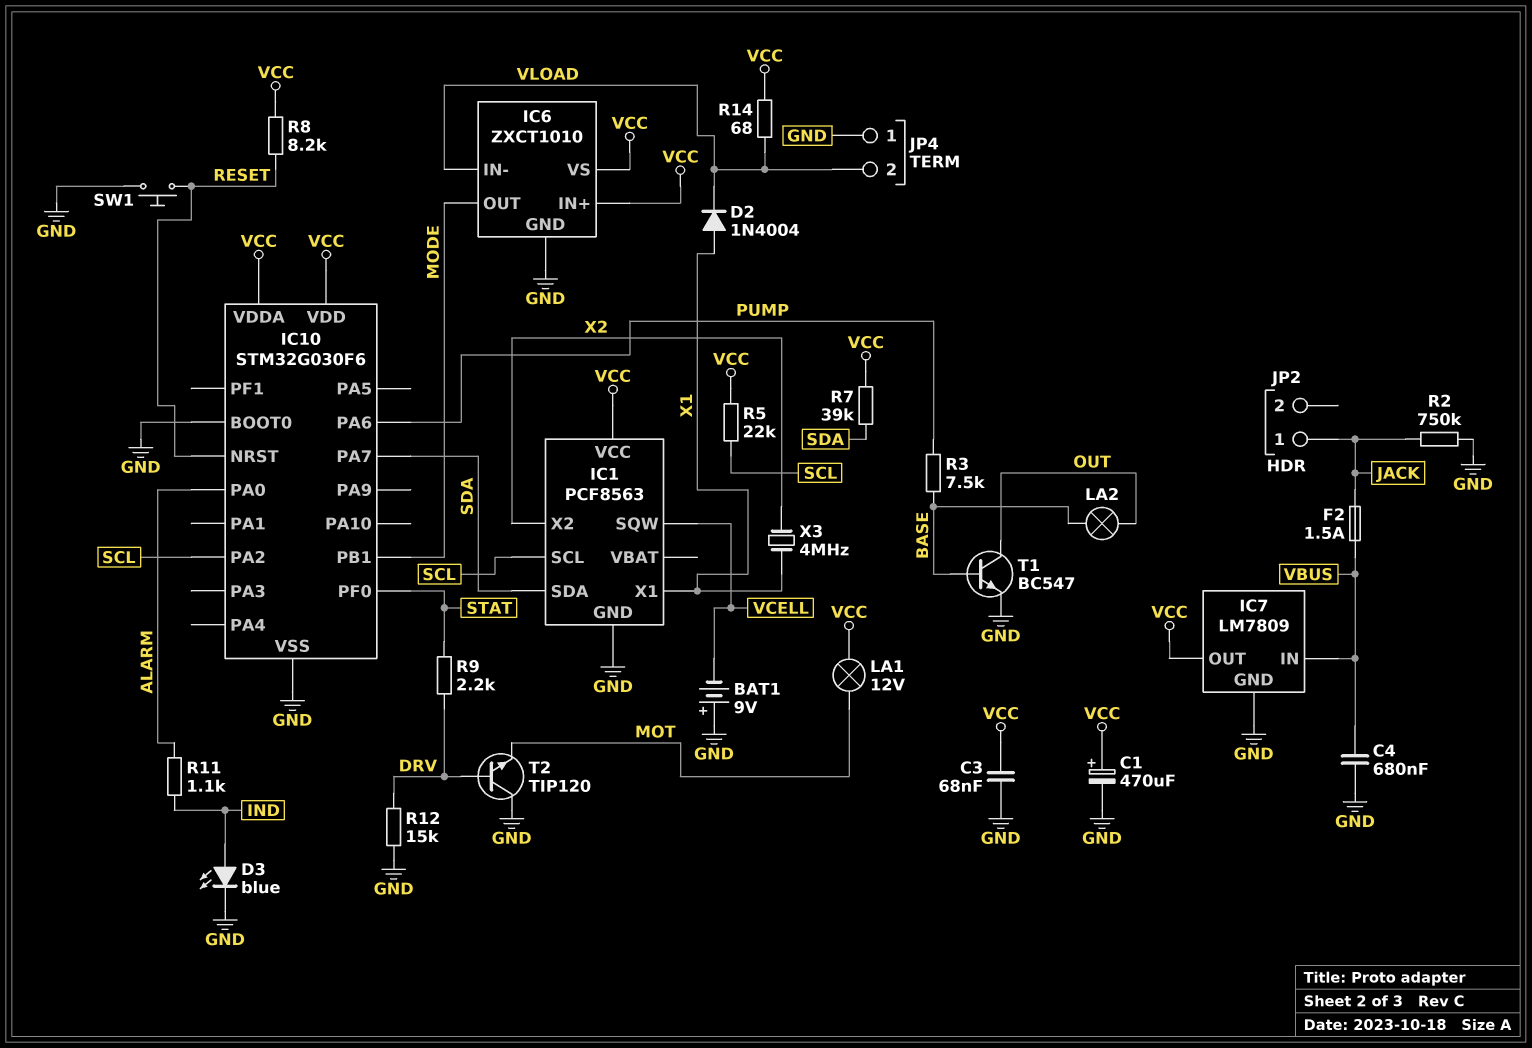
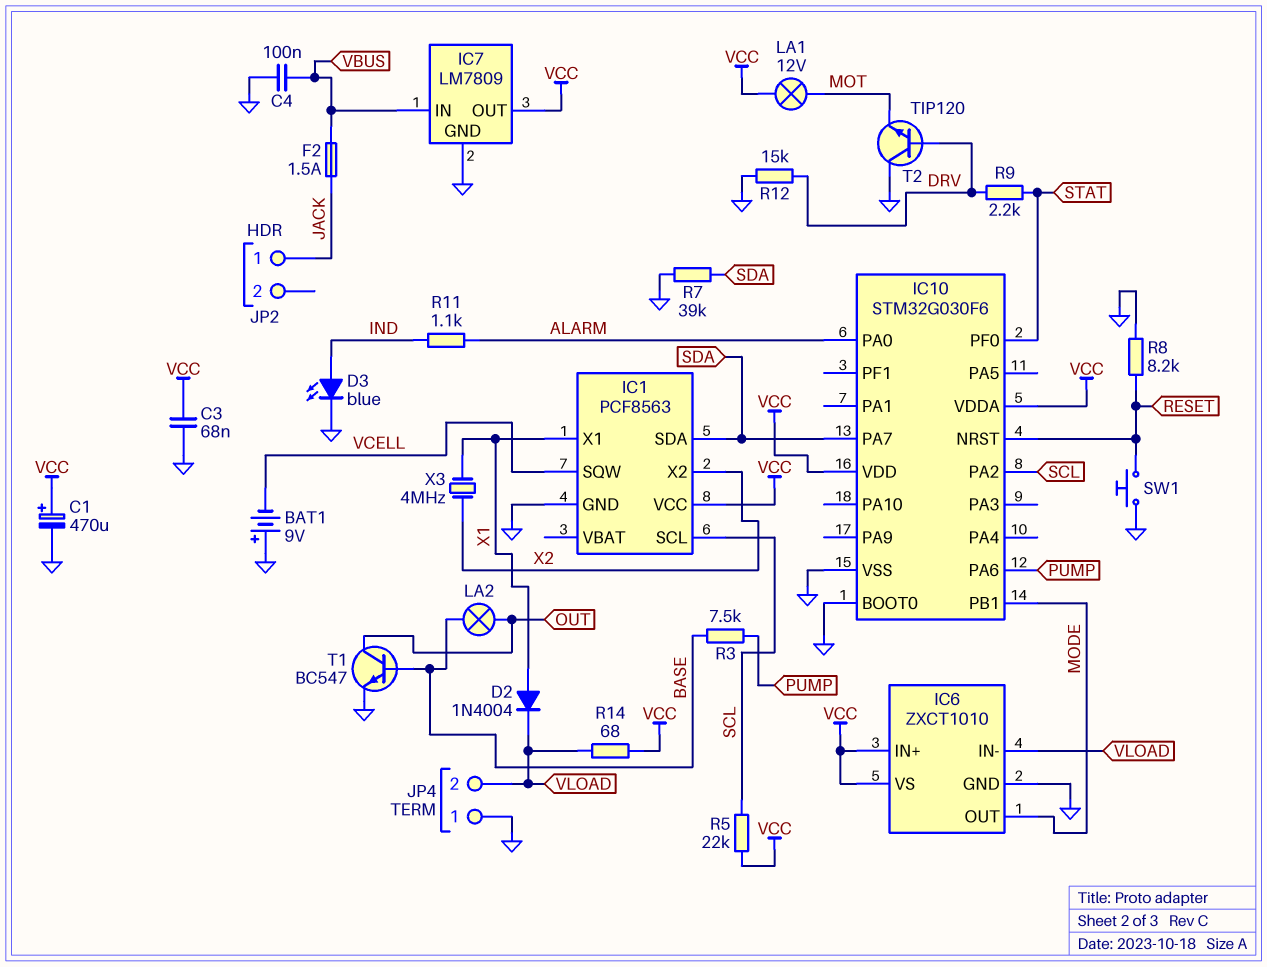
C4: 680nF (GND, VBUS) -> 100nF (GND, VBUS)
R2: 750k (GND, JACK) -> none
R7: 39k (SDA, VCC) -> 39k (GND, SDA)
R8: 8.2k (RESET, VCC) -> 8.2k (GND, RESET)

